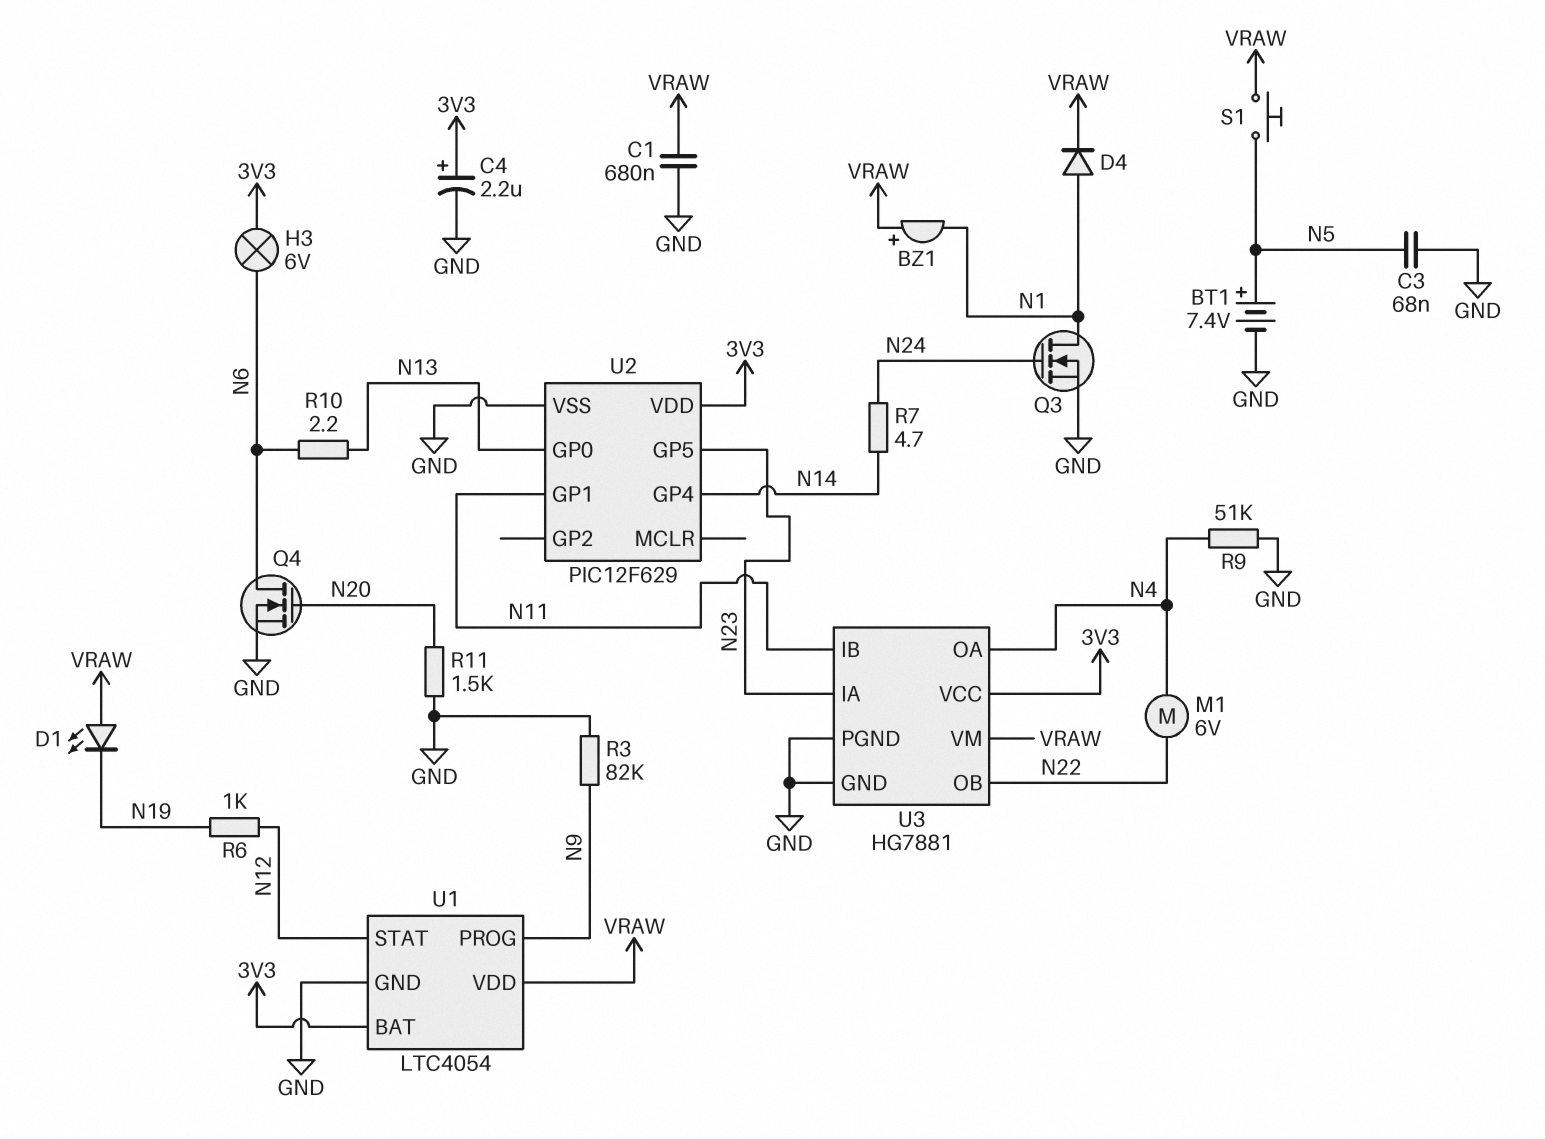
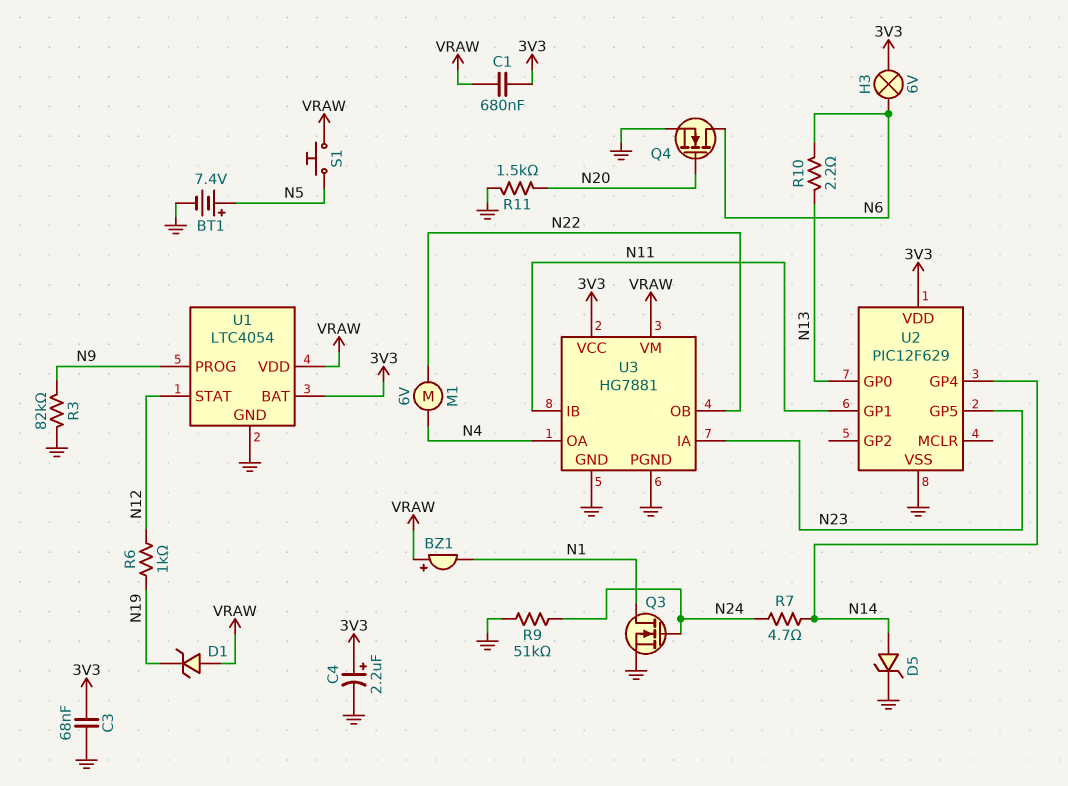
C1: 680nF (GND, VRAW) -> 680nF (3V3, VRAW)
C3: 68nF (GND, N5) -> 68nF (3V3, GND)
D1: LED (A VRAW, K N19) -> zener (A VRAW, K N19)
D4: diode (A N1, K VRAW) -> none
D5: none -> zener (A N14, K GND)
R9: 51k (GND, N4) -> 51k (GND, N24)

